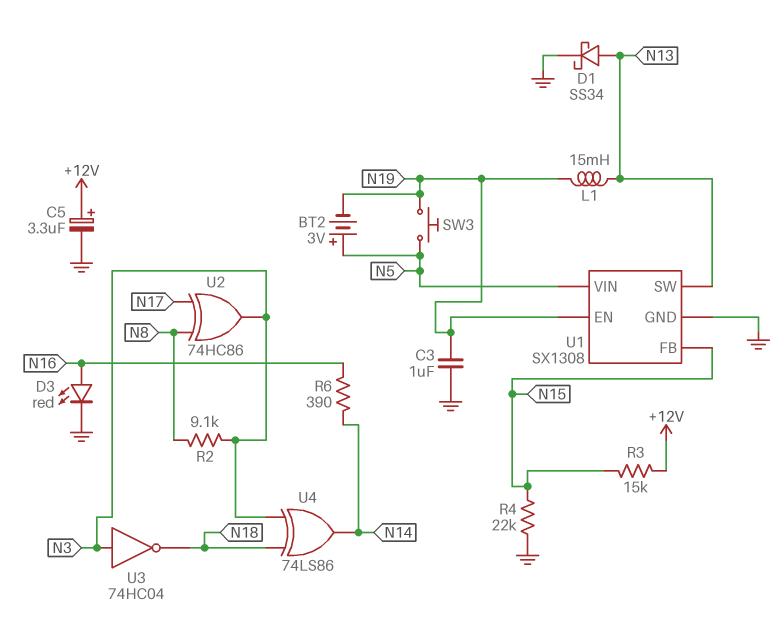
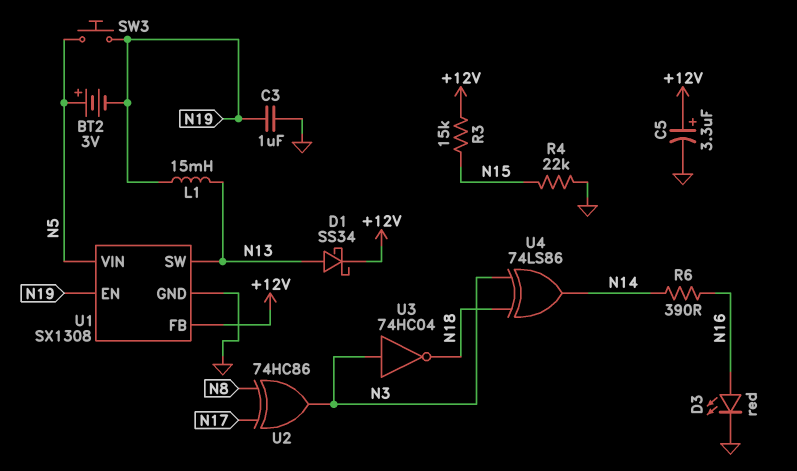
D1: schottky SS34 (A N13, K GND) -> schottky SS34 (A N13, K +12V)
R2: 9.1k (N3, N8) -> none
U1 pin FB: N15 -> +12V

